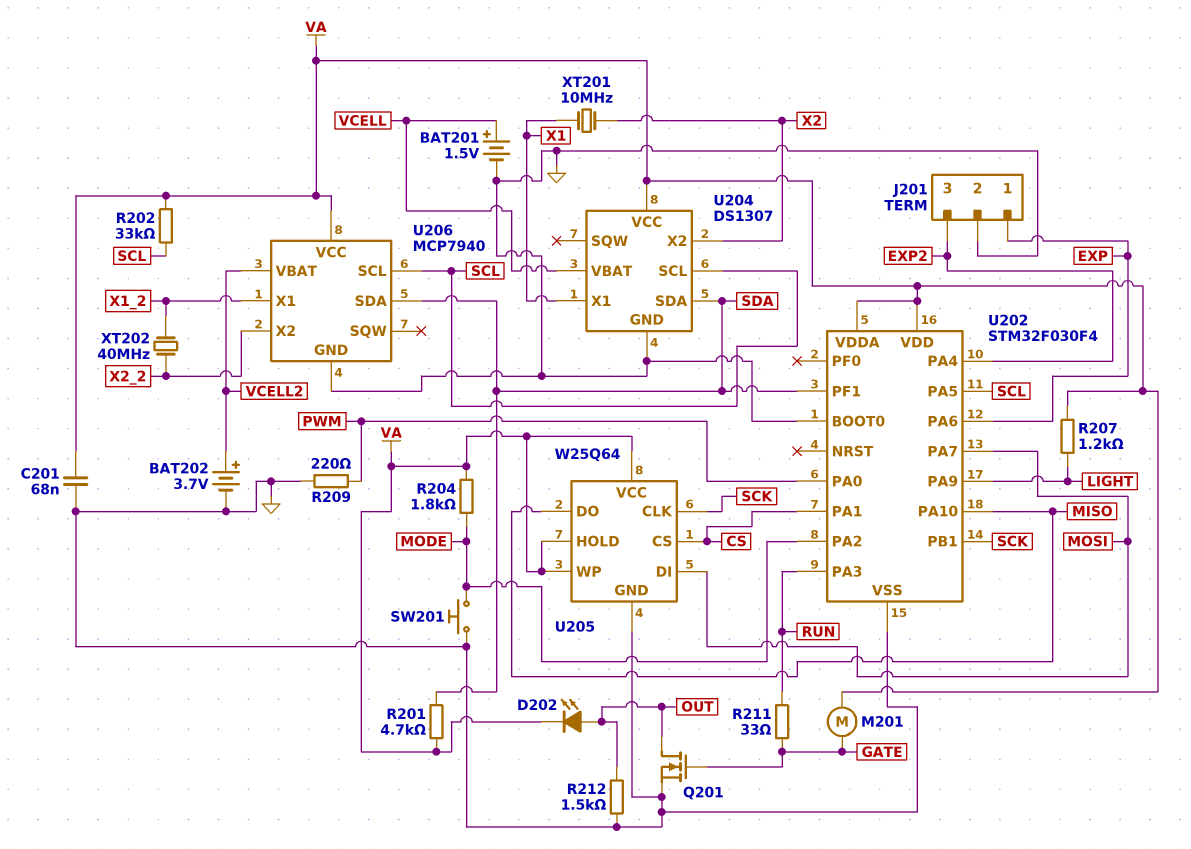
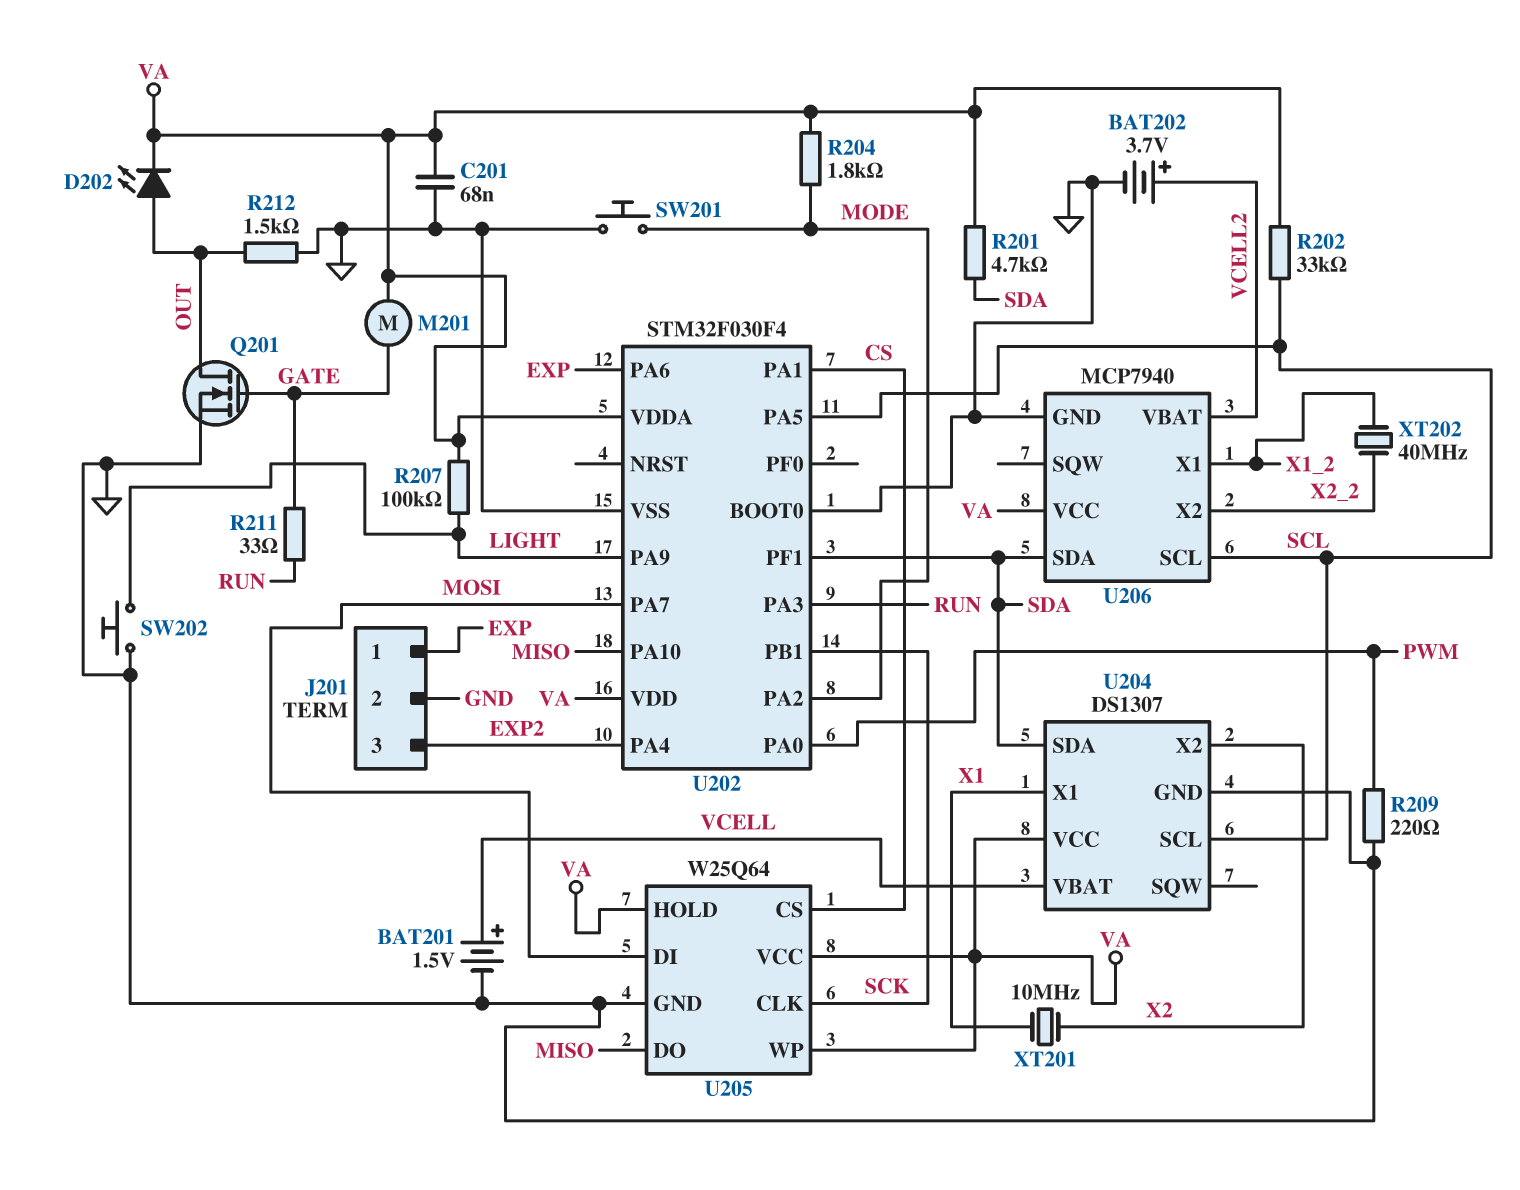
R207: 1.2k (LIGHT, VA) -> 100k (LIGHT, VA)
SW202: none -> button (GND, LIGHT)

